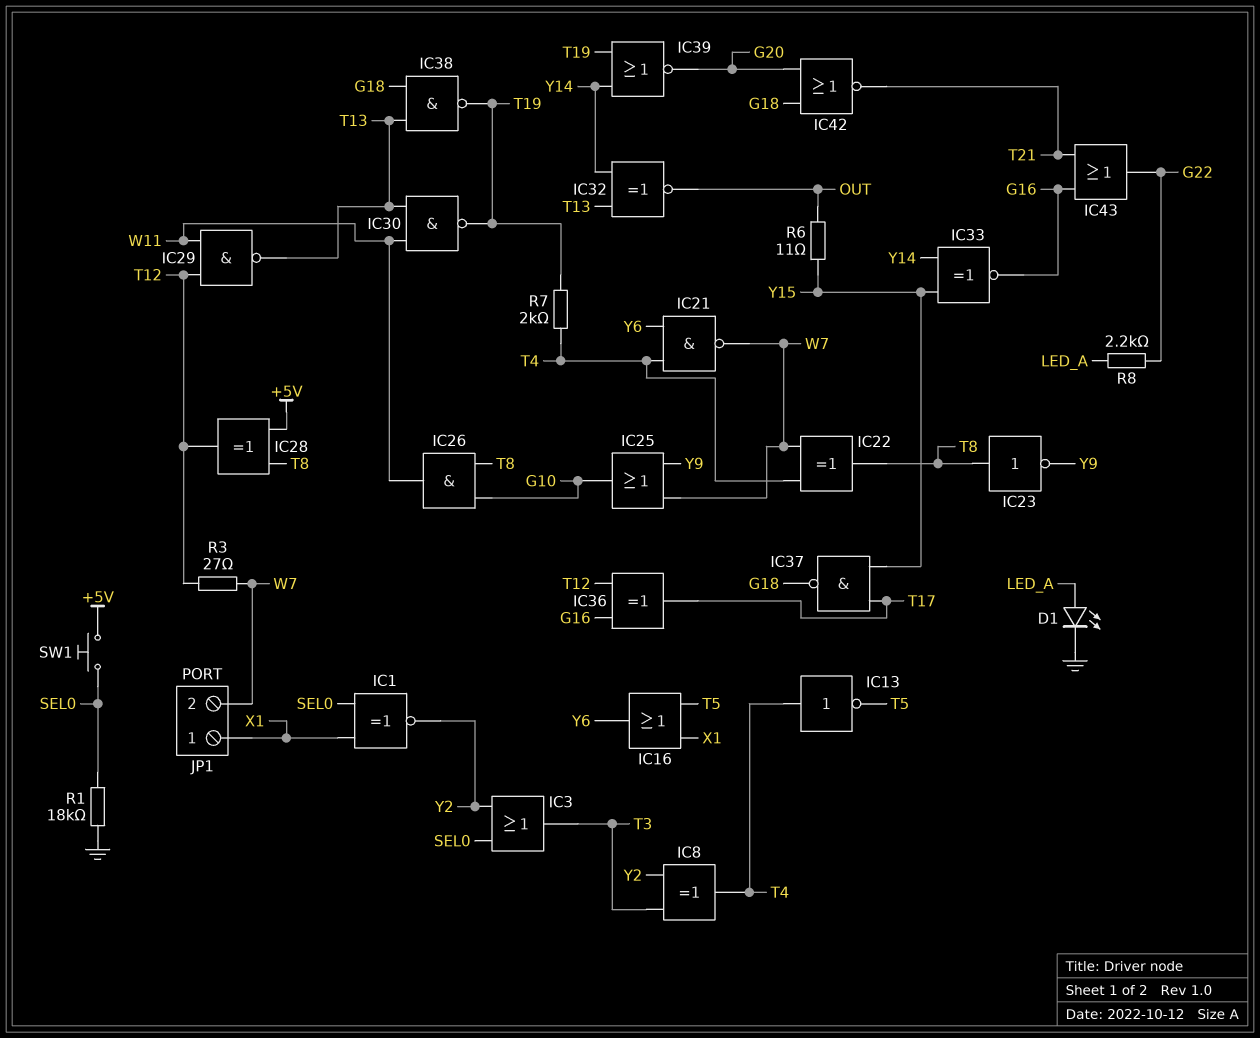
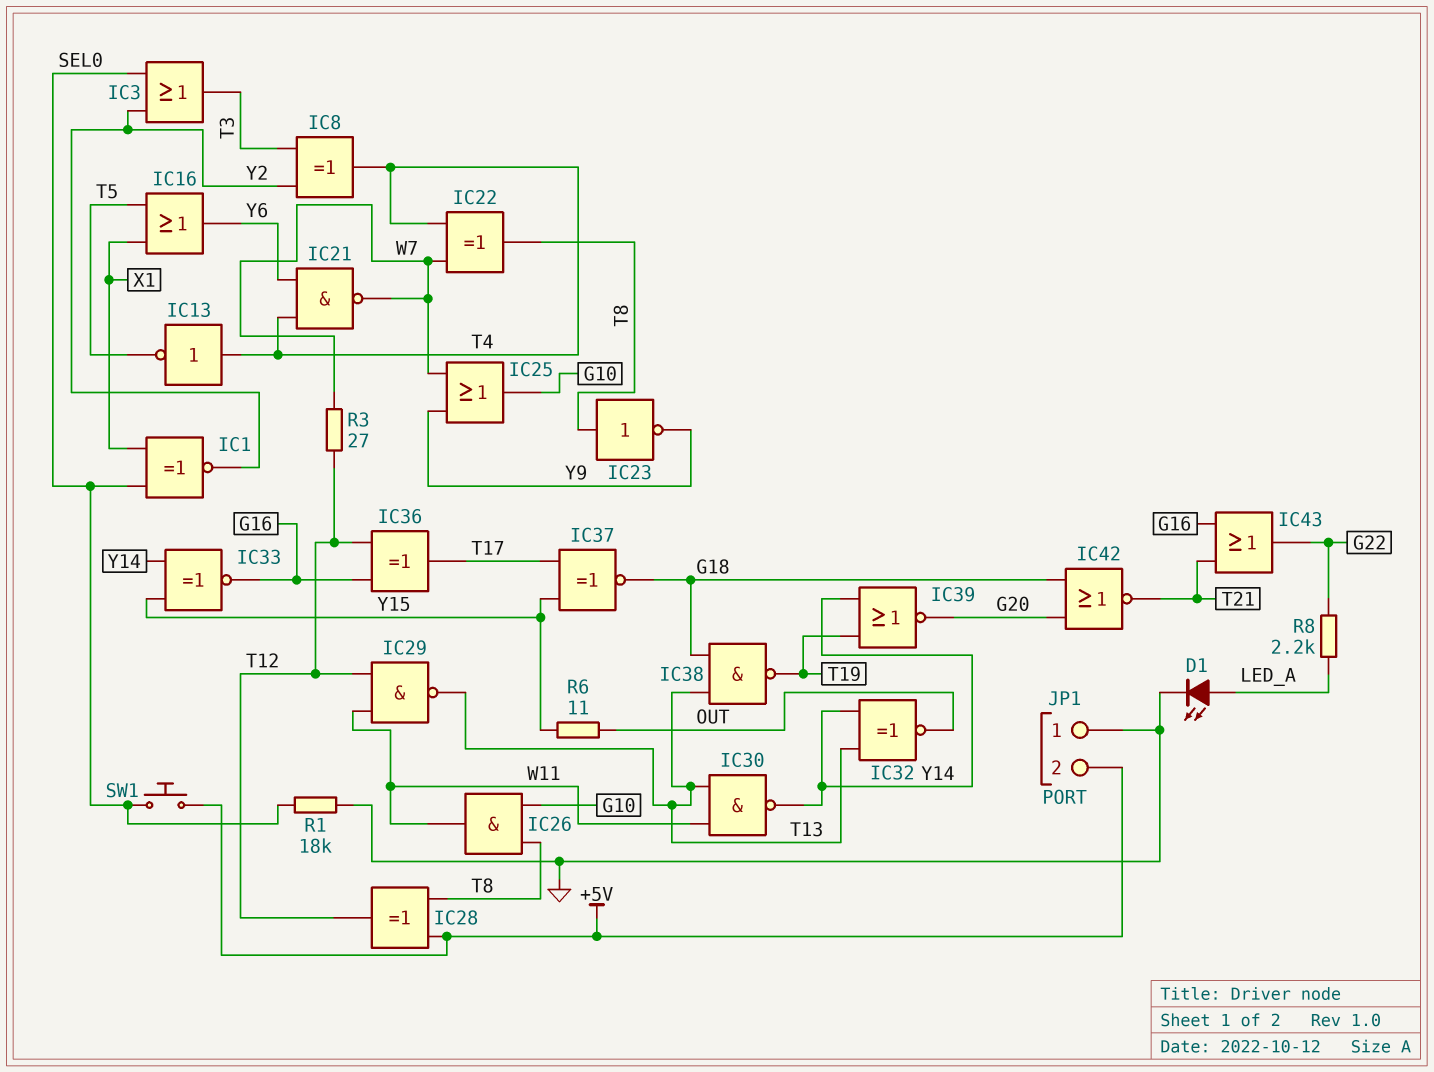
IC30: NAND (in T13, in W11, out T19) -> NAND (in T13, in W11, out Y14)
IC37: NAND (in T17, in Y15, out G18) -> XNOR (in T17, in Y15, out G18)
JP1 pin 1: X1 -> GND
JP1 pin 2: W7 -> +5V
R7: 2k (T4, T19) -> none

